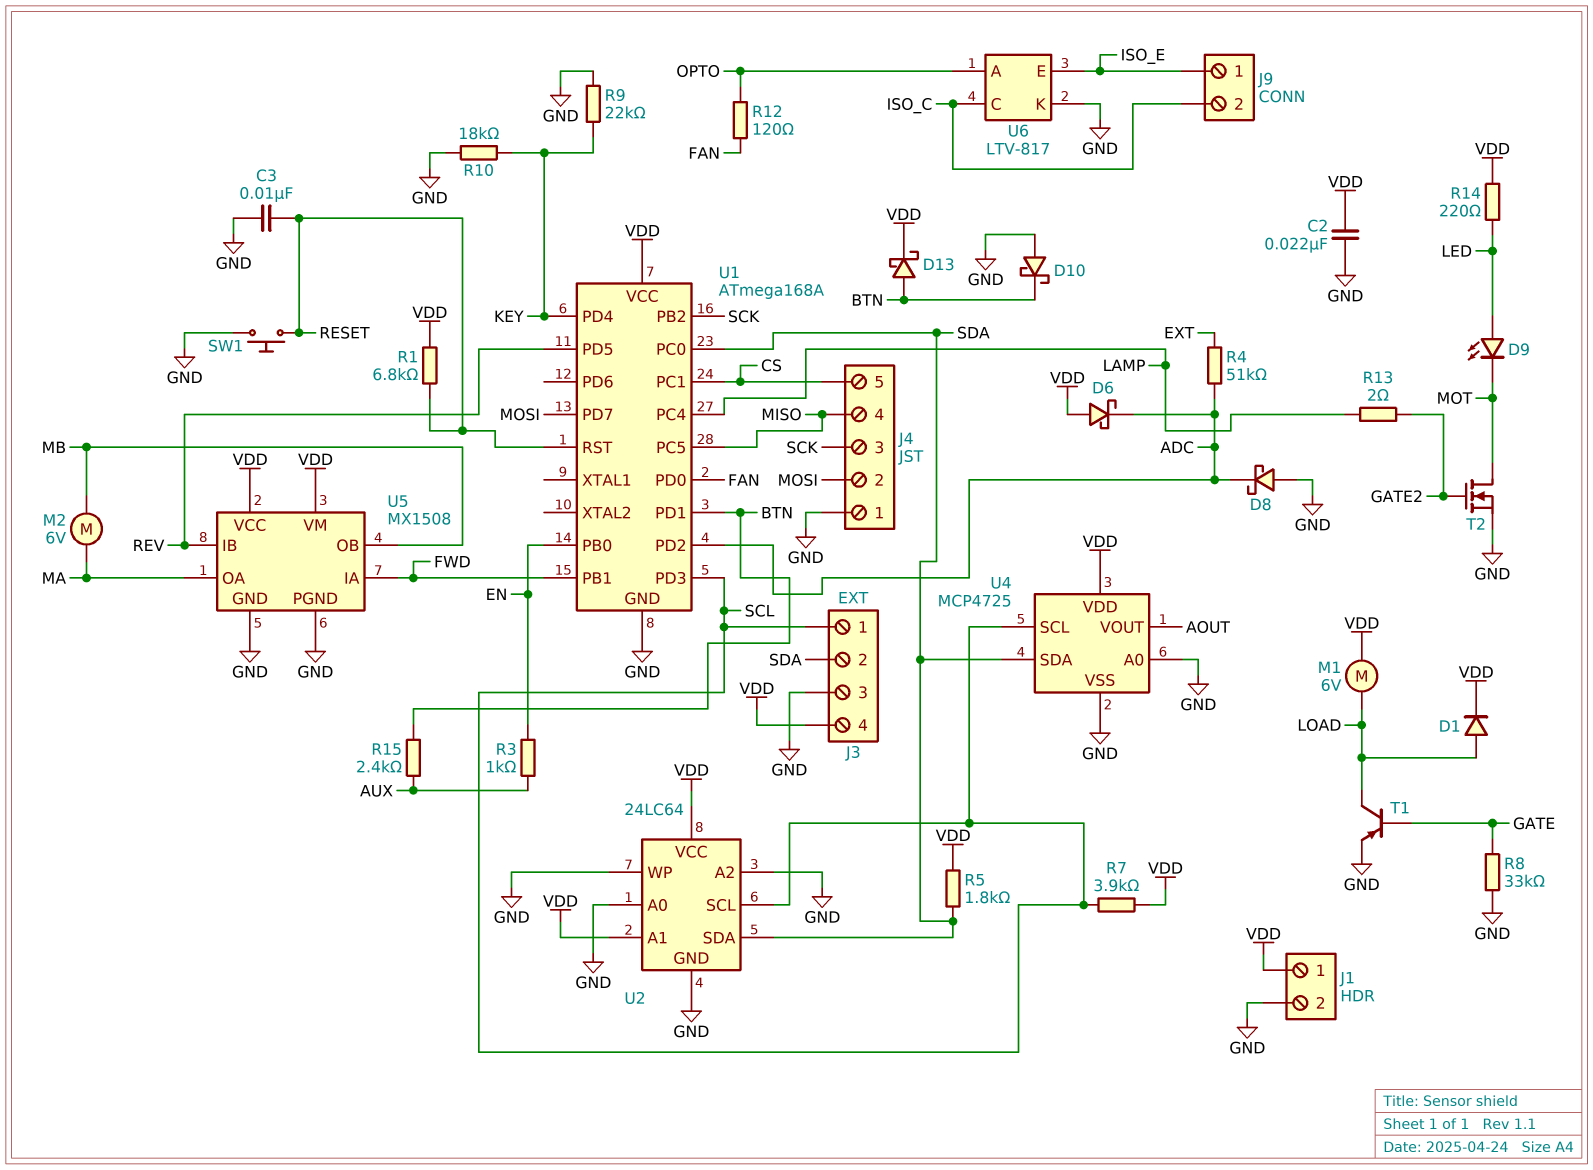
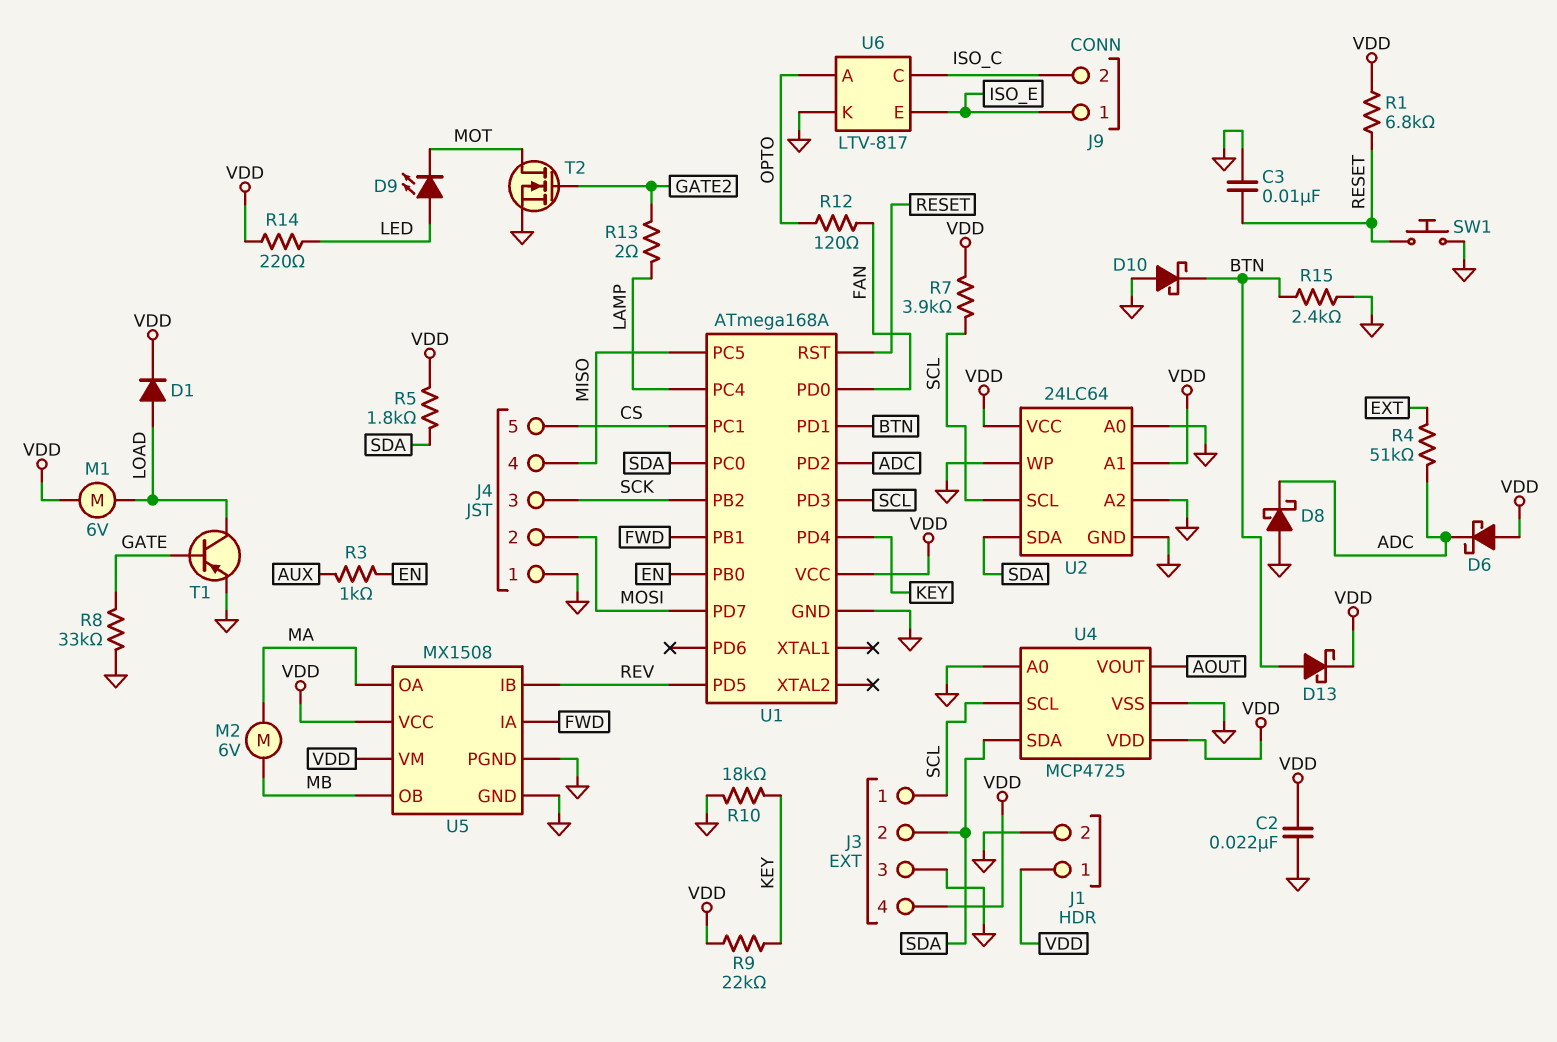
R9: 22k (GND, KEY) -> 22k (KEY, VDD)
R15: 2.4k (AUX, BTN) -> 2.4k (BTN, GND)

